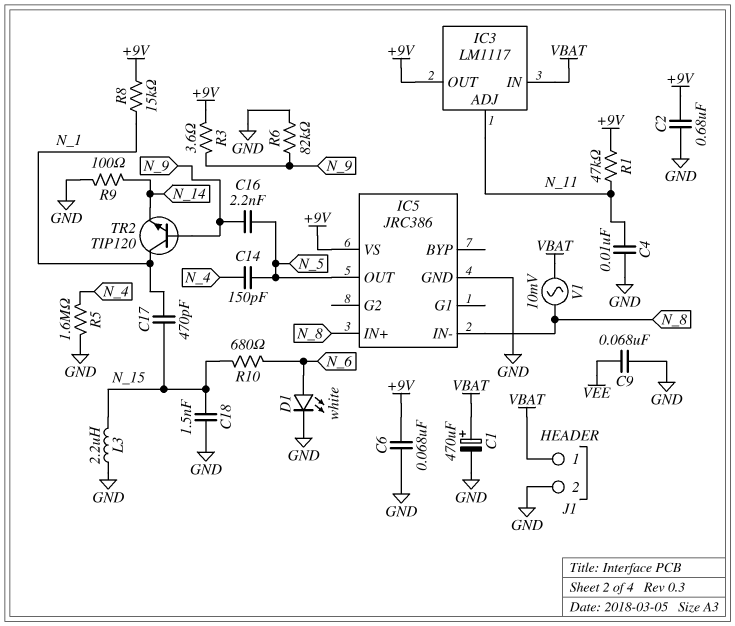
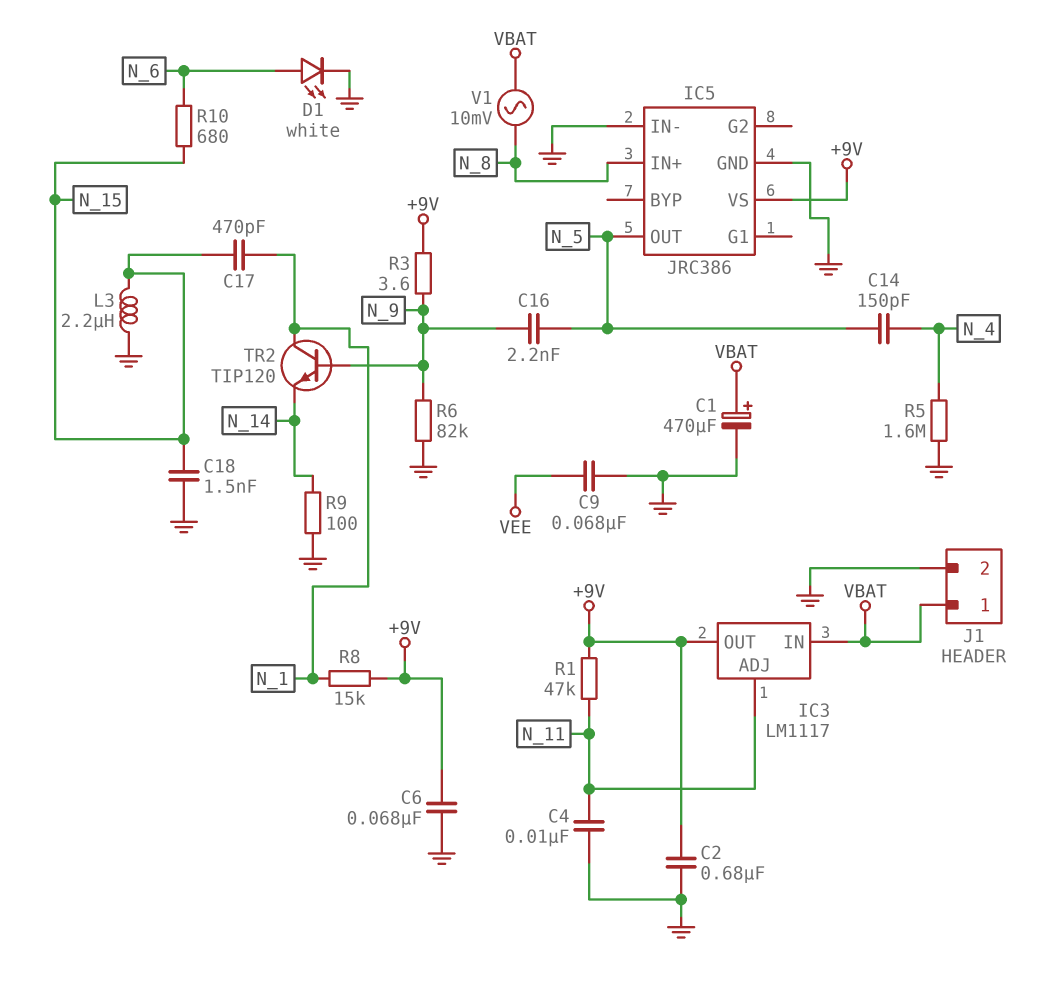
IC5 pin IN-: N_8 -> GND

